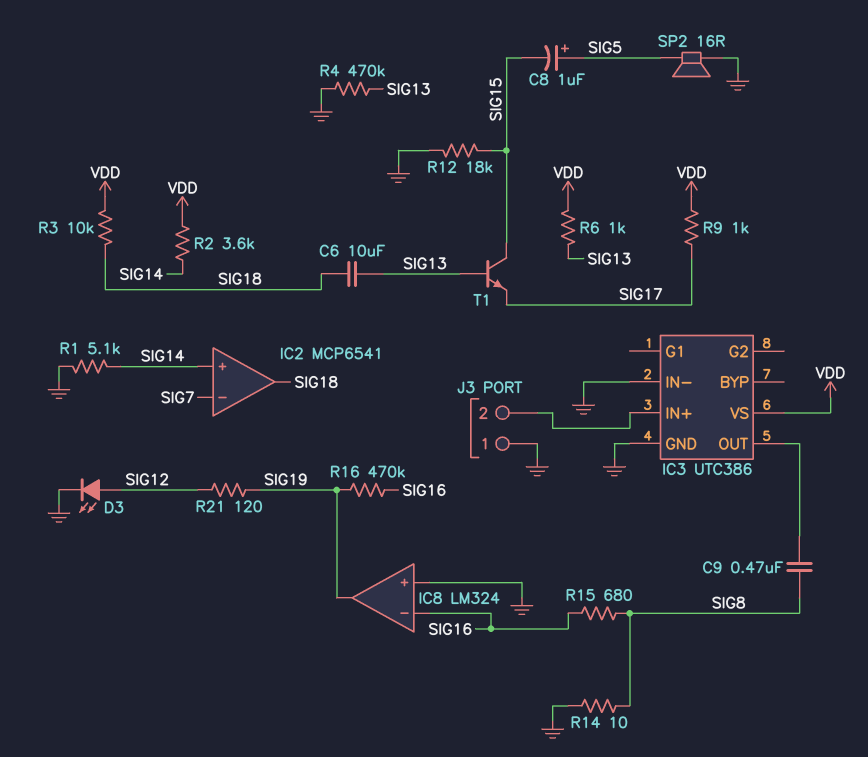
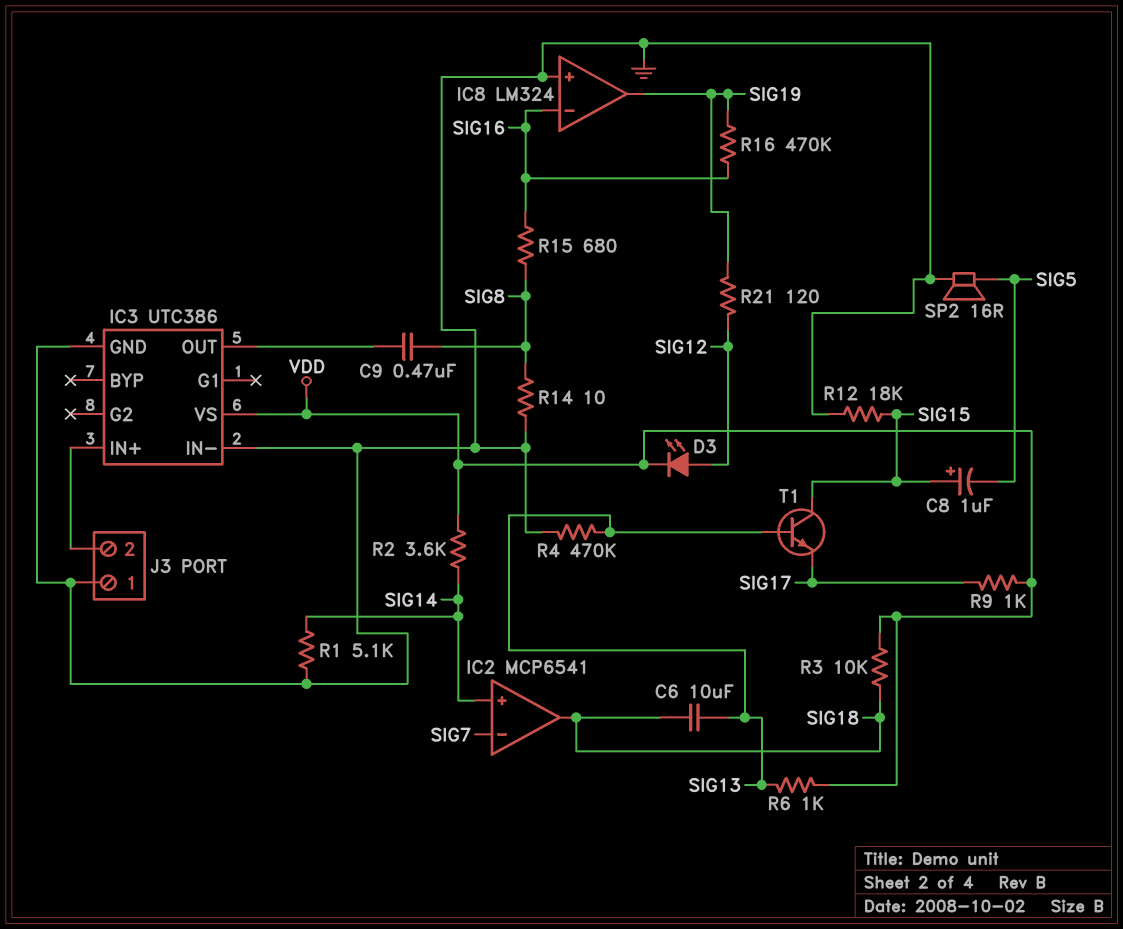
C8: 1uF (plus SIG5, minus SIG15) -> 1uF (plus SIG15, minus SIG5)
D3: LED (A SIG12, K GND) -> LED (A SIG12, K VDD)

